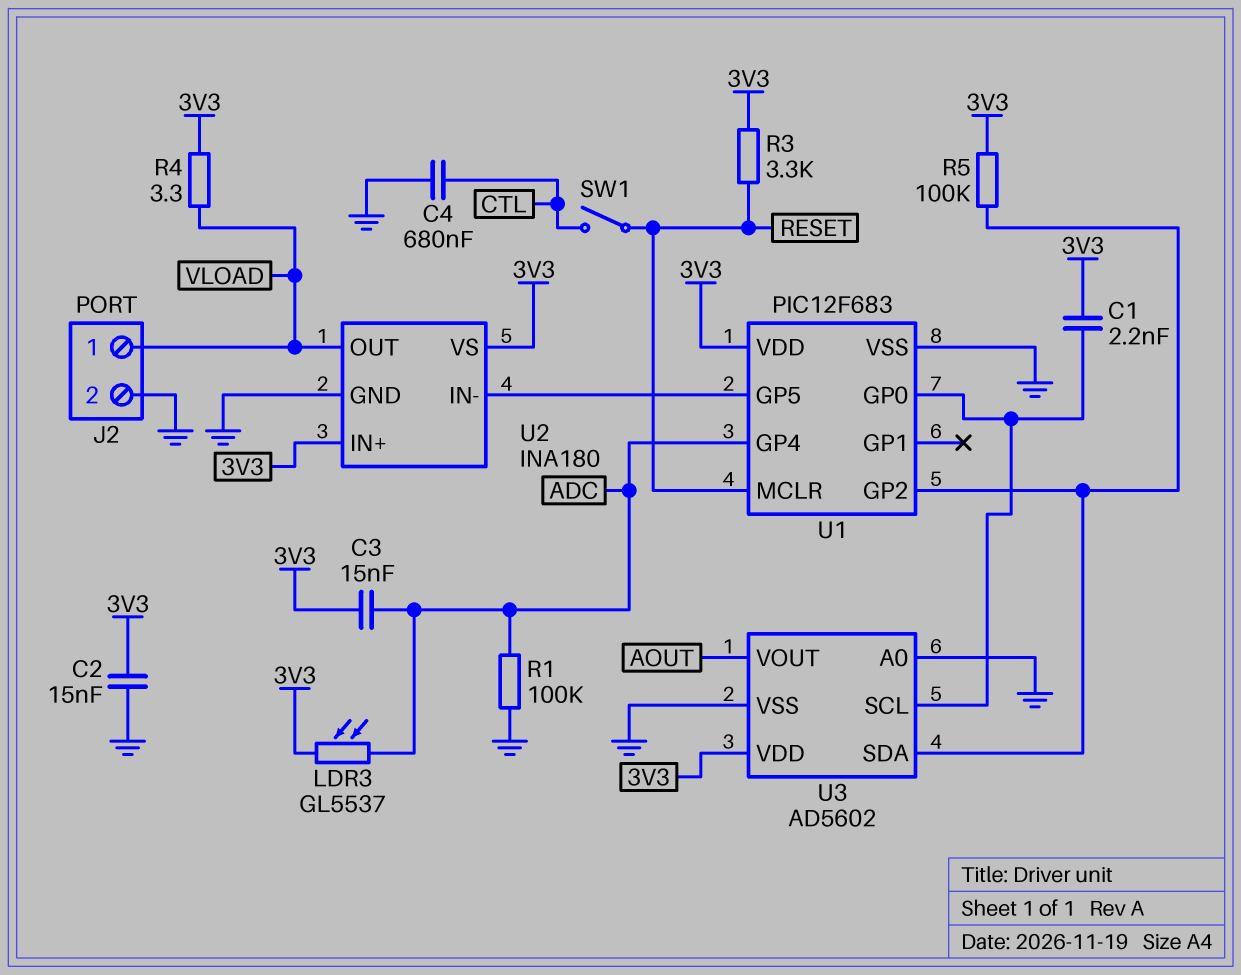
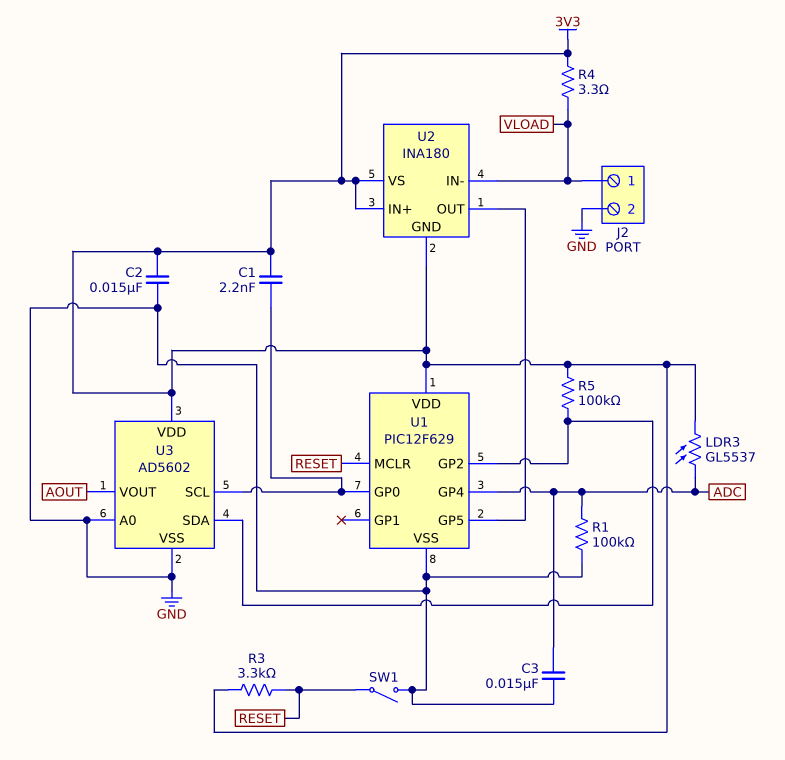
C3: 15nF (3V3, ADC) -> 15nF (ADC, GND)
C4: 680nF (CTL, GND) -> none
SW1: switch (CTL, RESET) -> switch (GND, RESET)
U1: PIC12F683 -> PIC12F629
U2 pin GND: GND -> 3V3
U2 pin IN-: U1/GP5 -> VLOAD
U2 pin OUT: VLOAD -> U1/GP5

